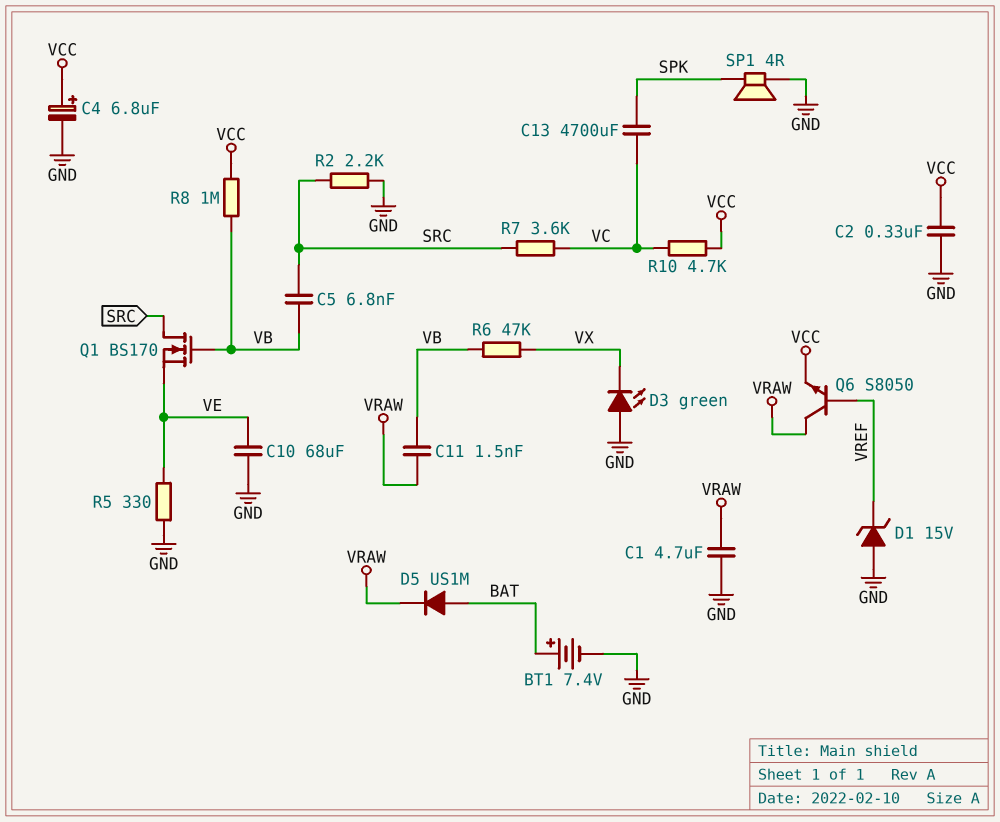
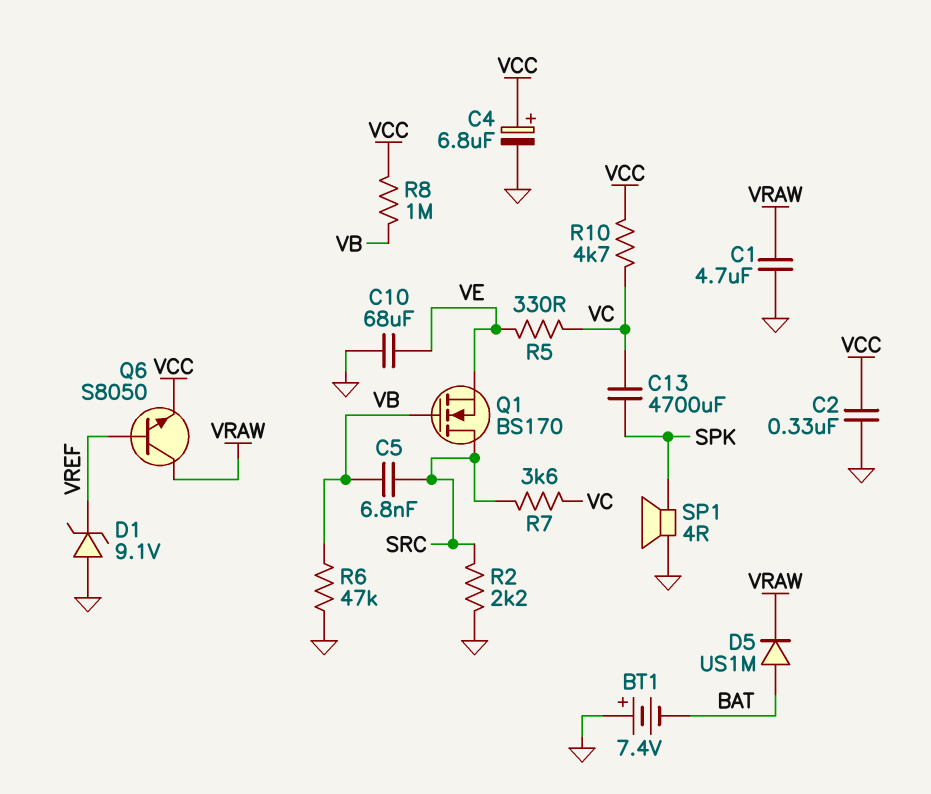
BT1: 7.4V (plus BAT, minus GND) -> 7.4V (plus GND, minus BAT)
C11: 1.5nF (VB, VRAW) -> none
D1: zener 15V (A GND, K VREF) -> zener 9.1V (A GND, K VREF)
D3: LED green (A GND, K VX) -> none
R5: 330 (GND, VE) -> 330 (VC, VE)
R6: 47k (VB, VX) -> 47k (GND, VB)

